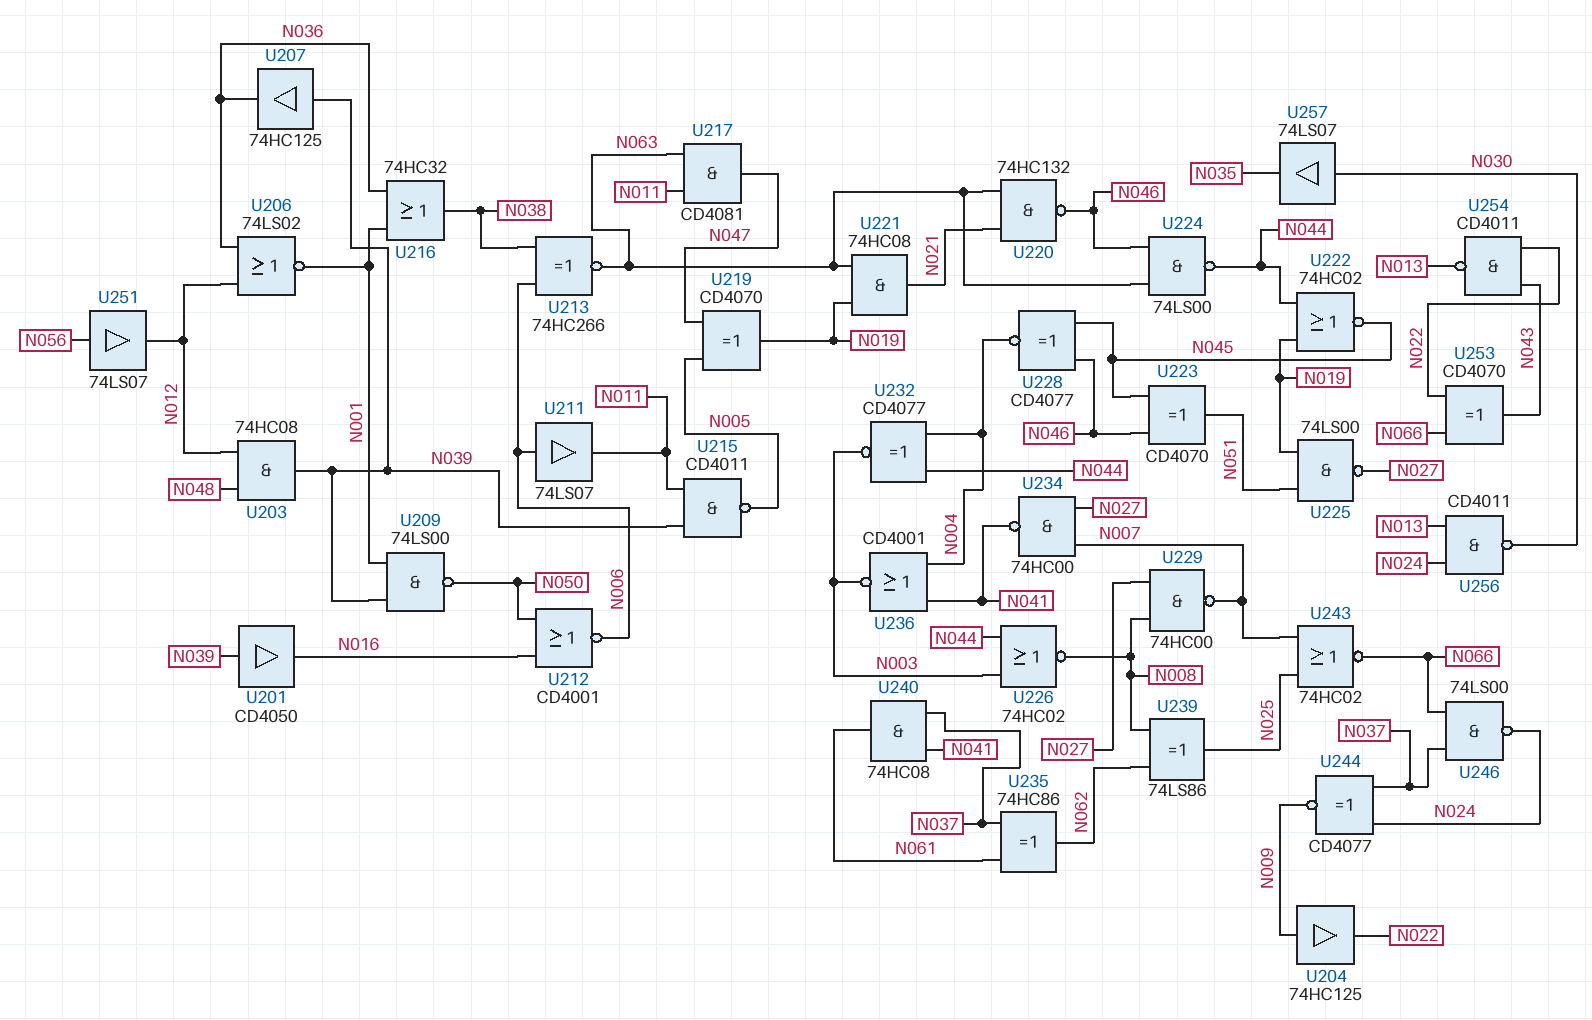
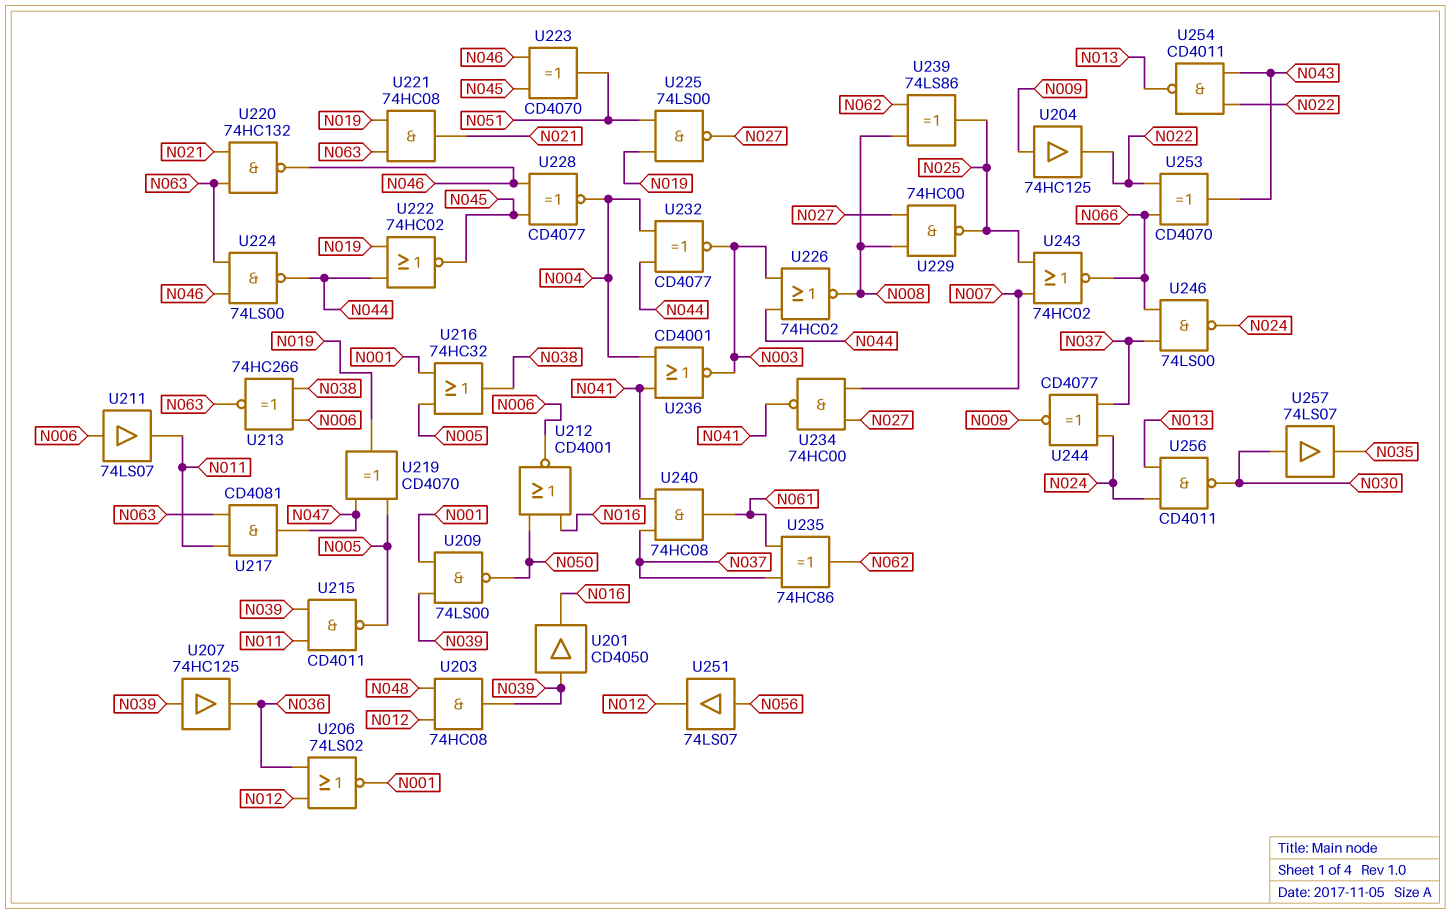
U216: OR 74HC32 (in N001, in N036, out N038) -> OR 74HC32 (in N001, in N005, out N038)
U229: NAND 74HC00 (in N008, in N027, out N007) -> NAND 74HC00 (in N008, in N027, out N025)

